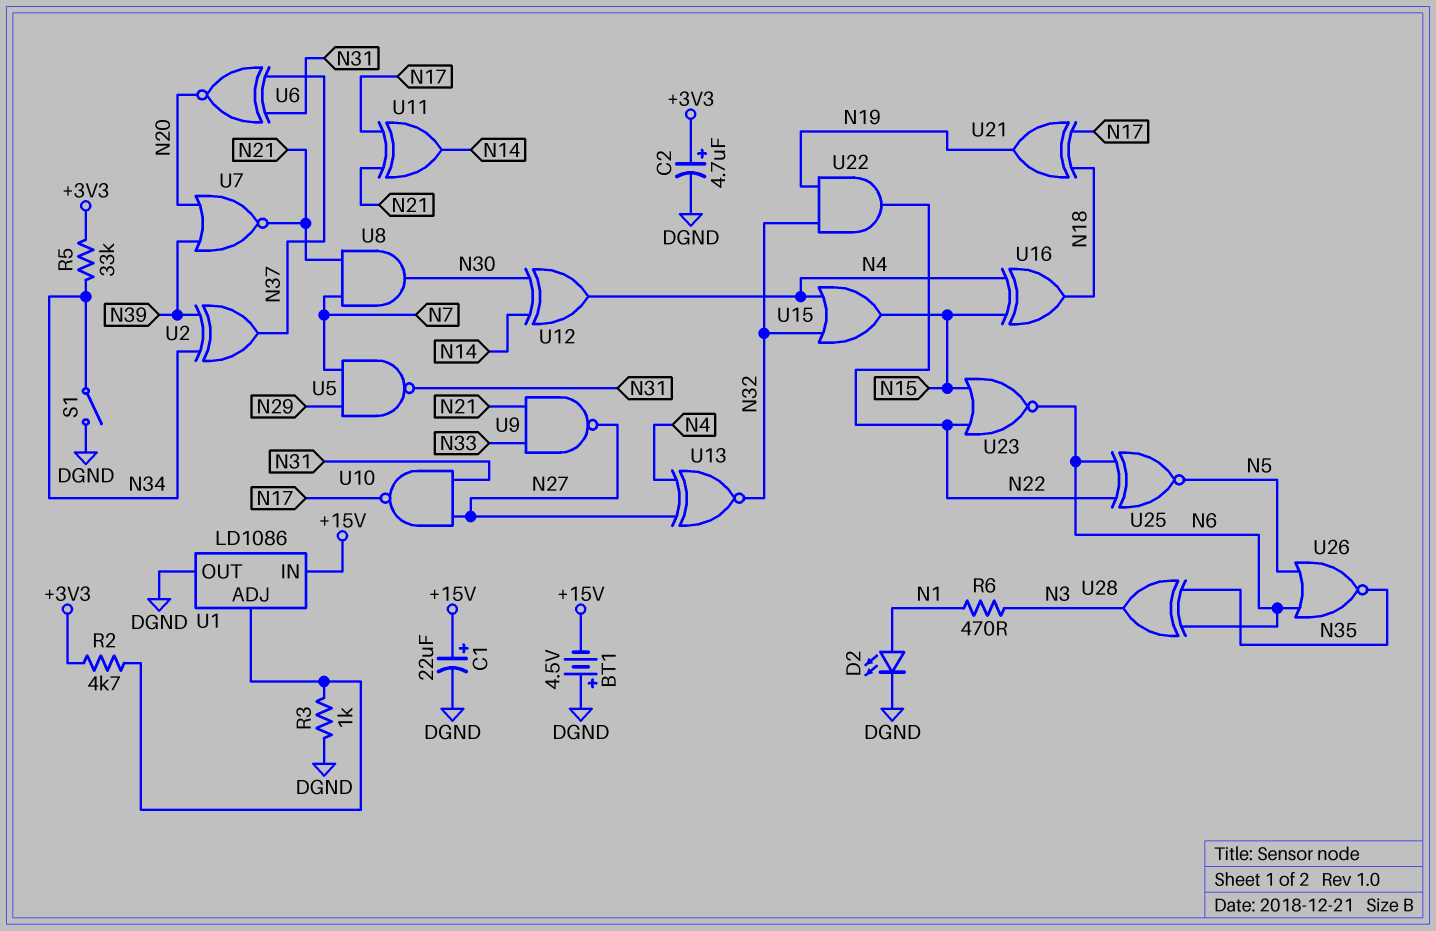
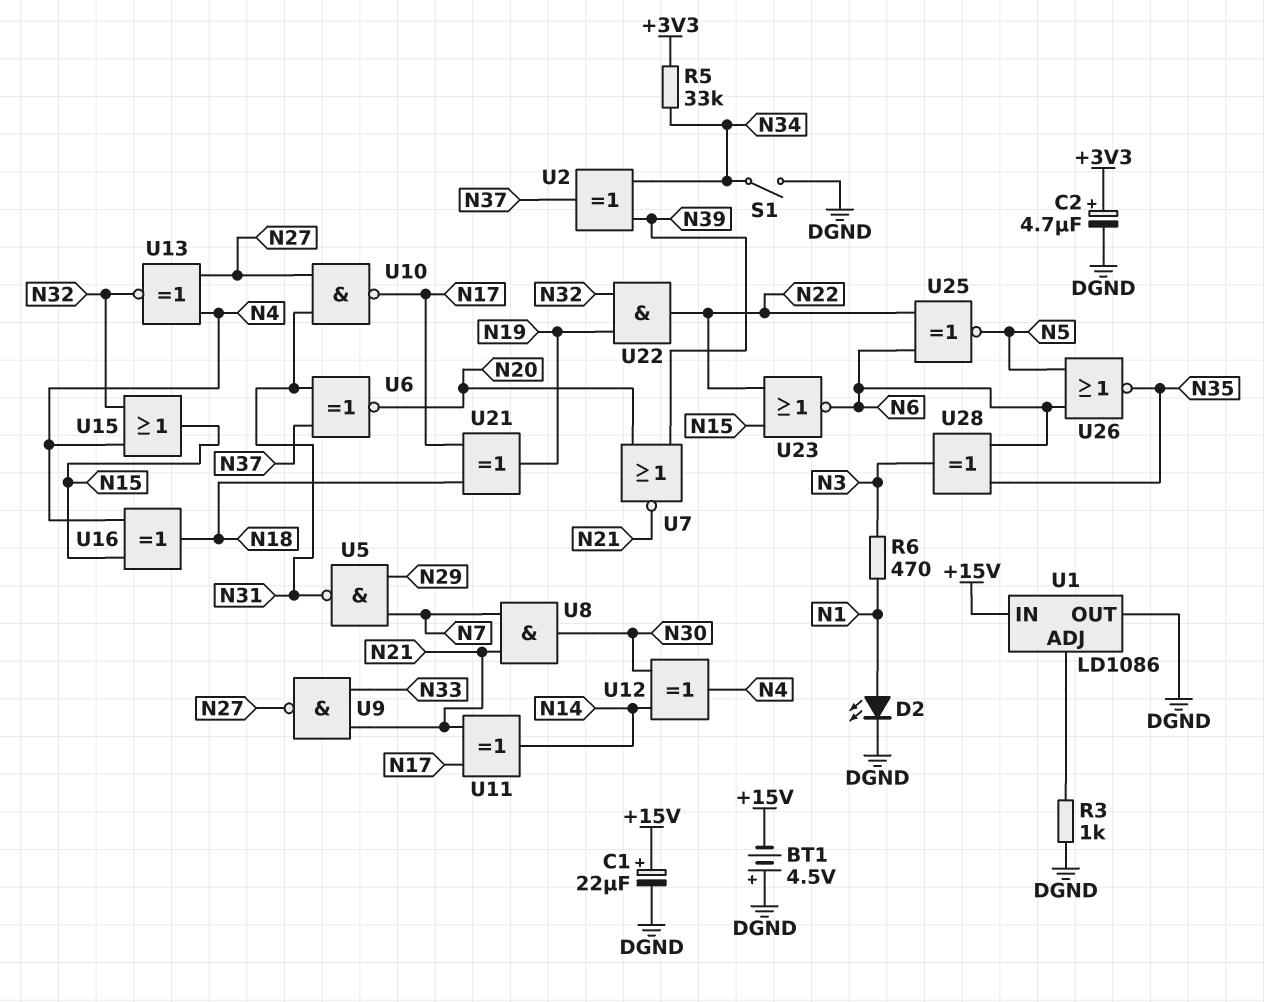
R2: 4.7k (+3V3, U1/ADJ) -> none

